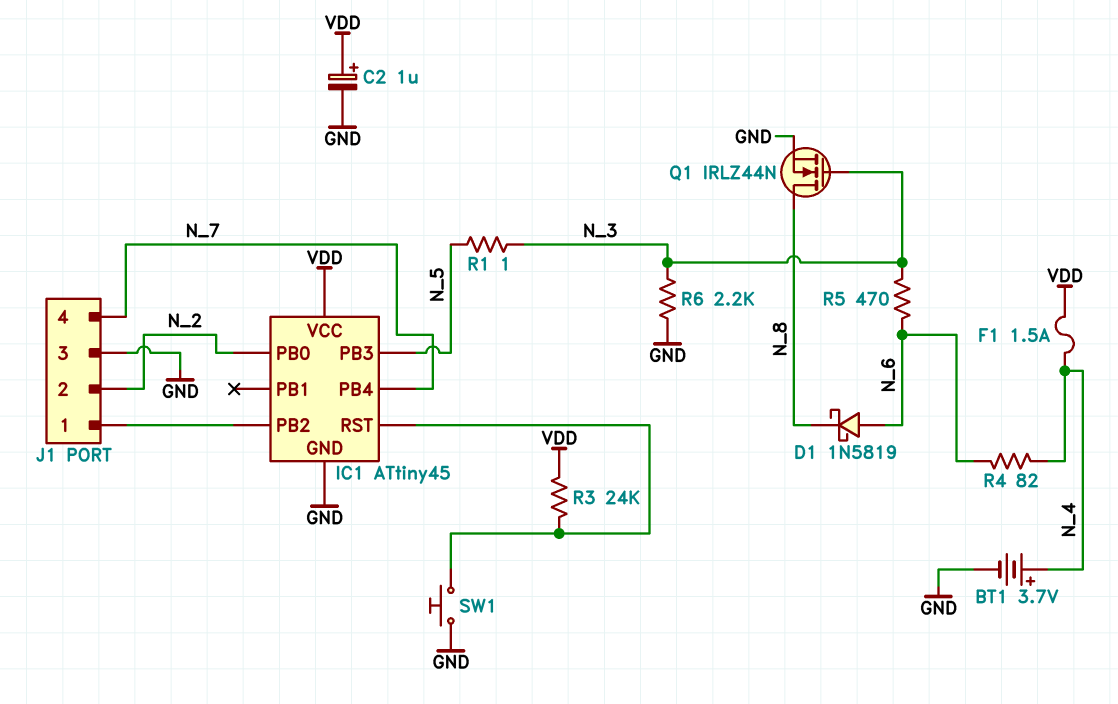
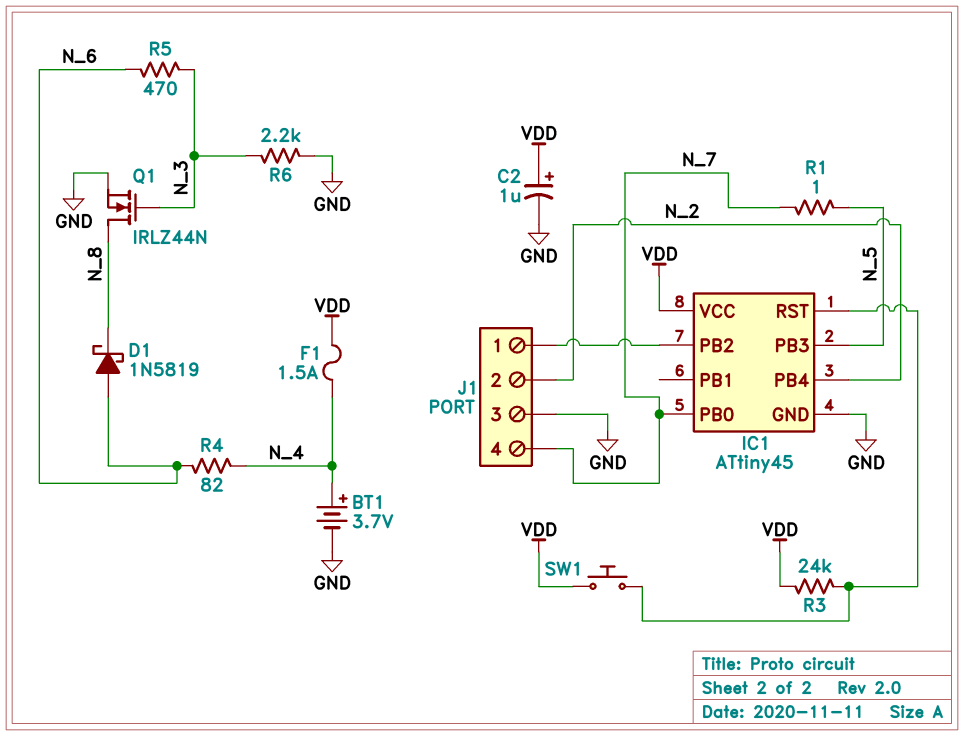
IC1 pin PB0: N_2 -> N_7
IC1 pin PB4: N_7 -> N_2
R1: 1 (N_3, N_5) -> 1 (N_5, N_7)
SW1: button (GND, IC1/RST) -> button (IC1/RST, VDD)

